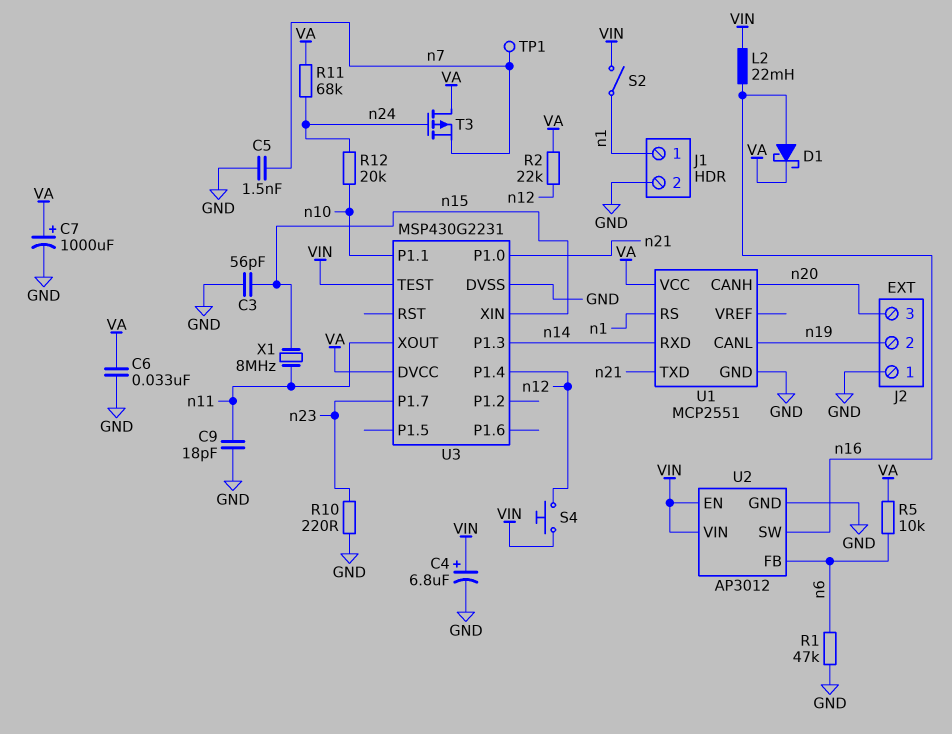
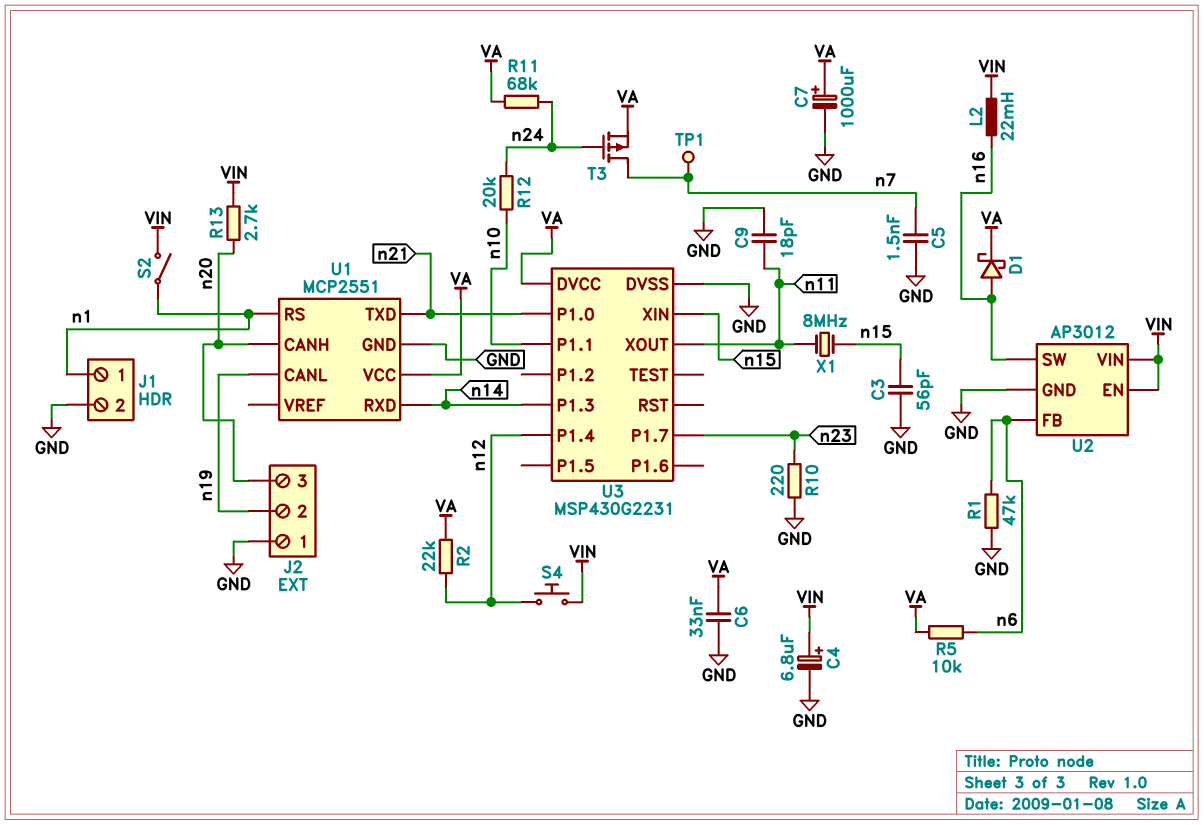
R13: none -> 2.7k (VIN, n20)
T3: PMOS (G n24, D VA, S n7) -> PMOS (G n24, D n7, S VA)
U3 pin TEST: VIN -> none

